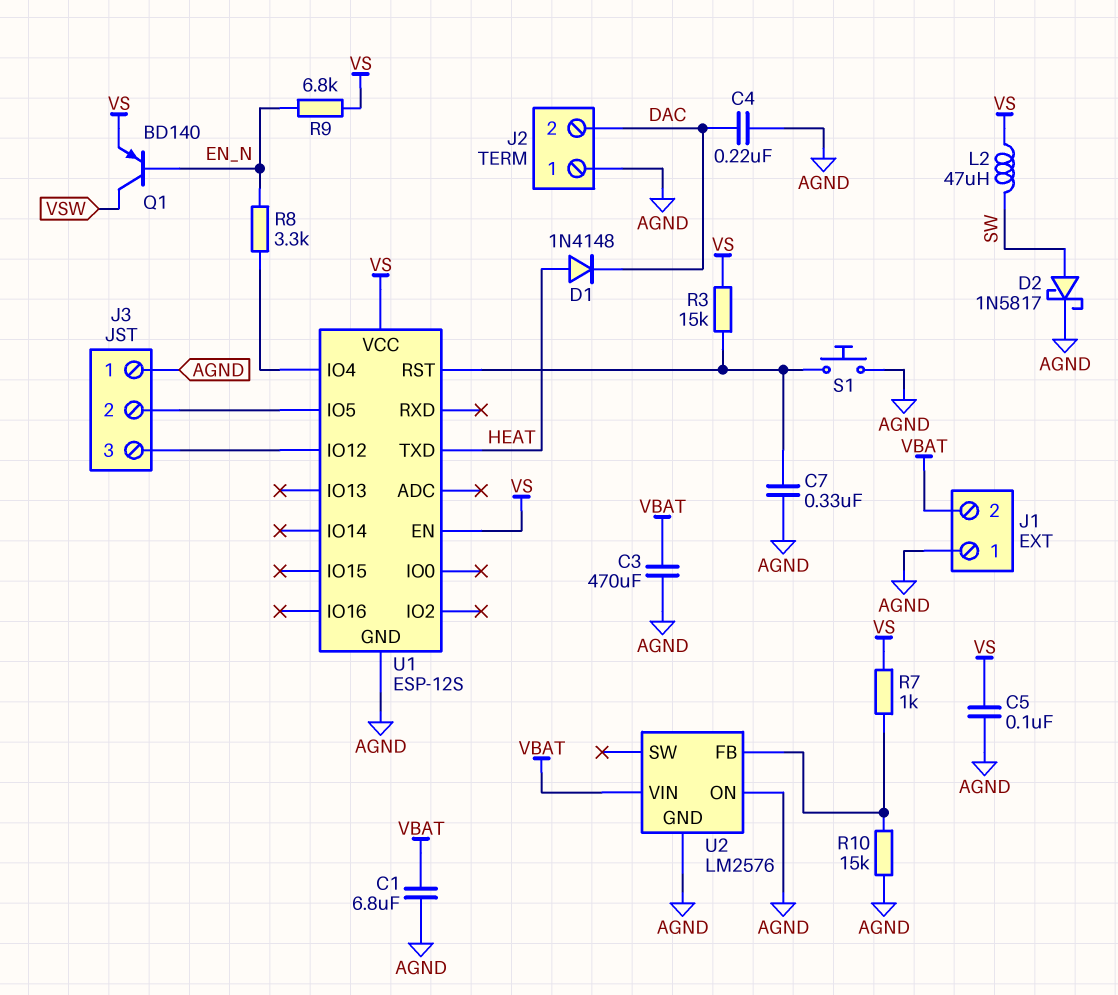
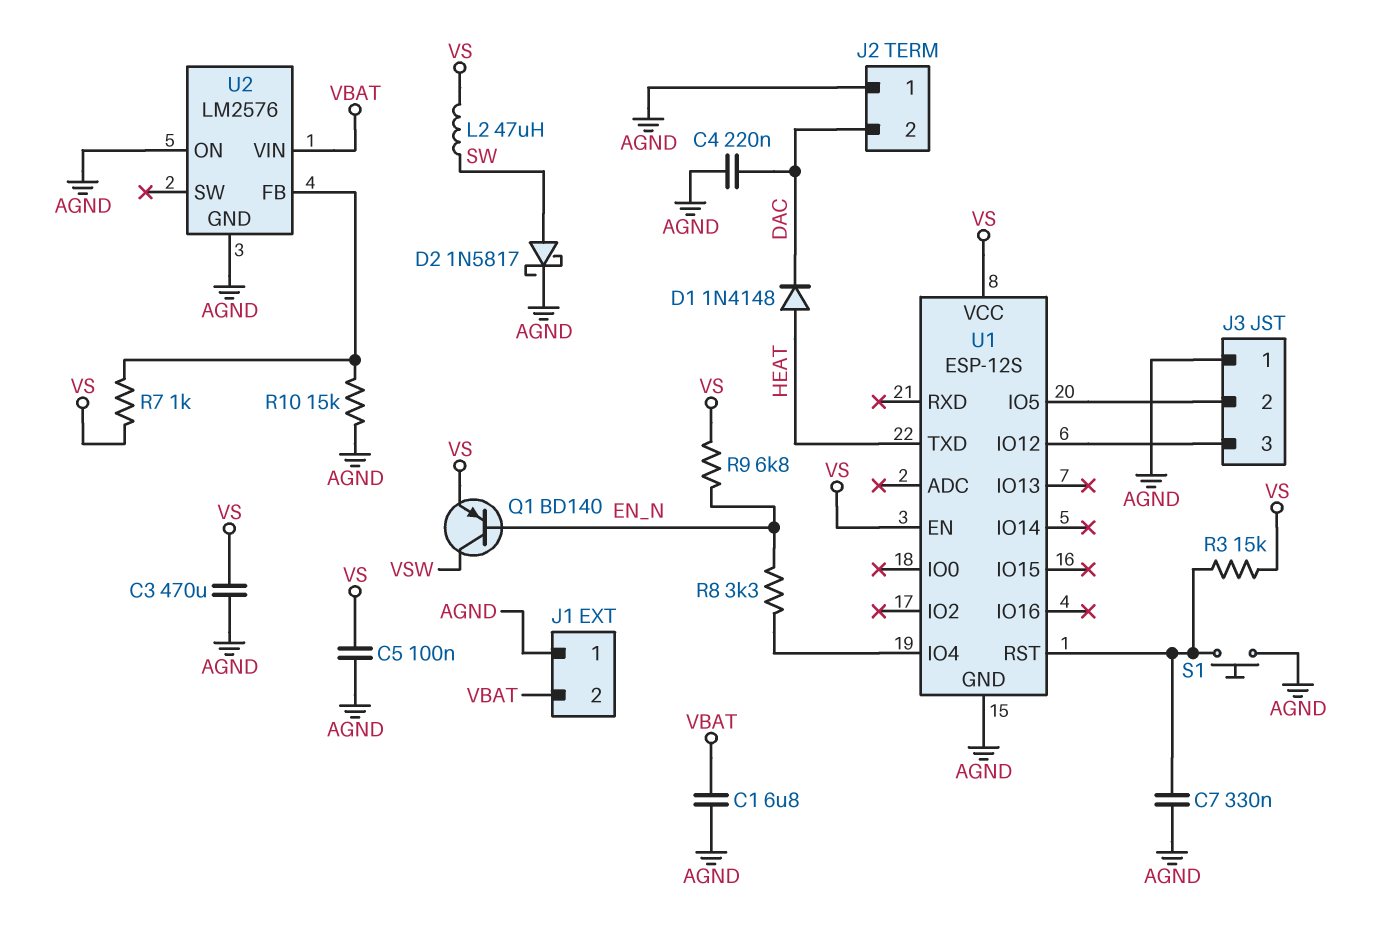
C3: 470uF (AGND, VBAT) -> 470uF (AGND, VS)

